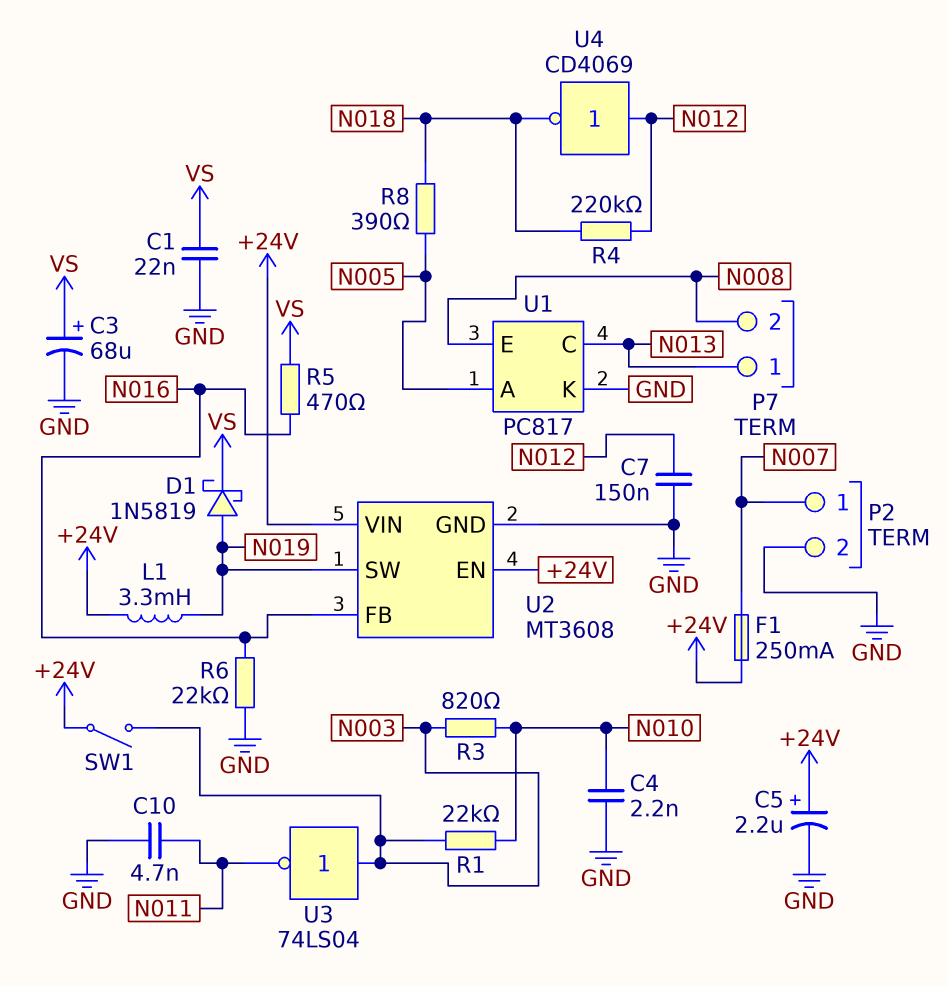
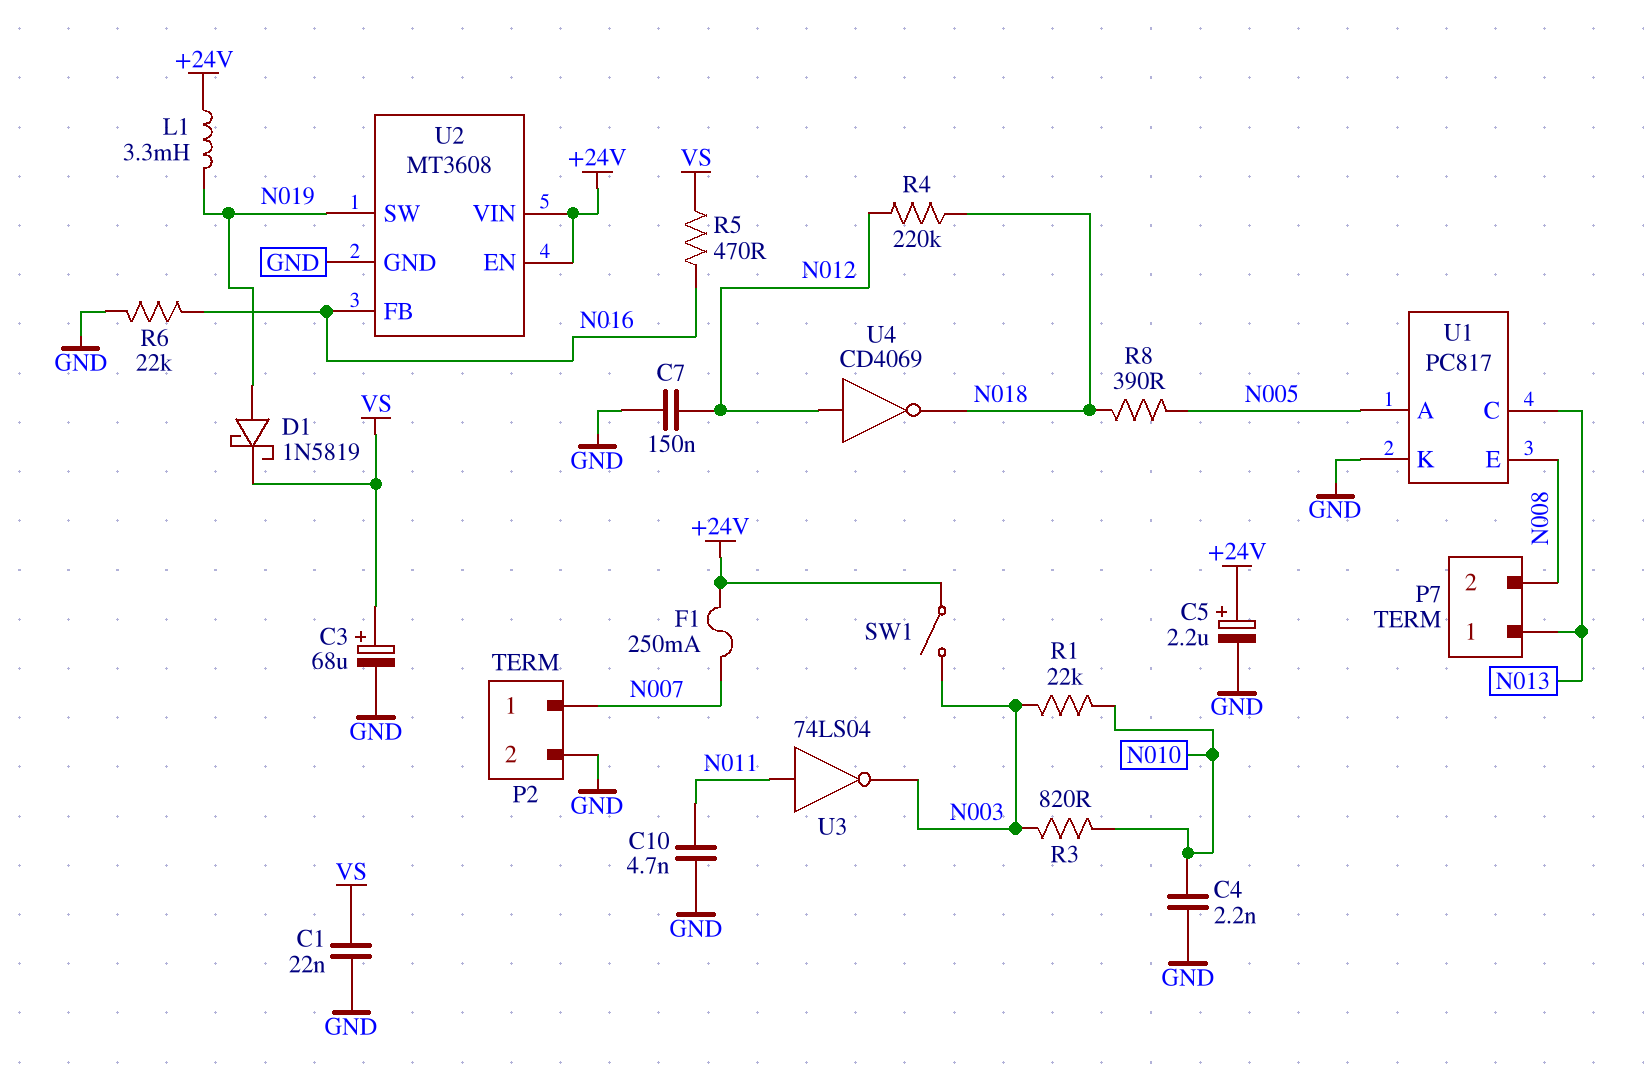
U3: NOT 74LS04 (in N003, out N011) -> NOT 74LS04 (in N011, out N003)

